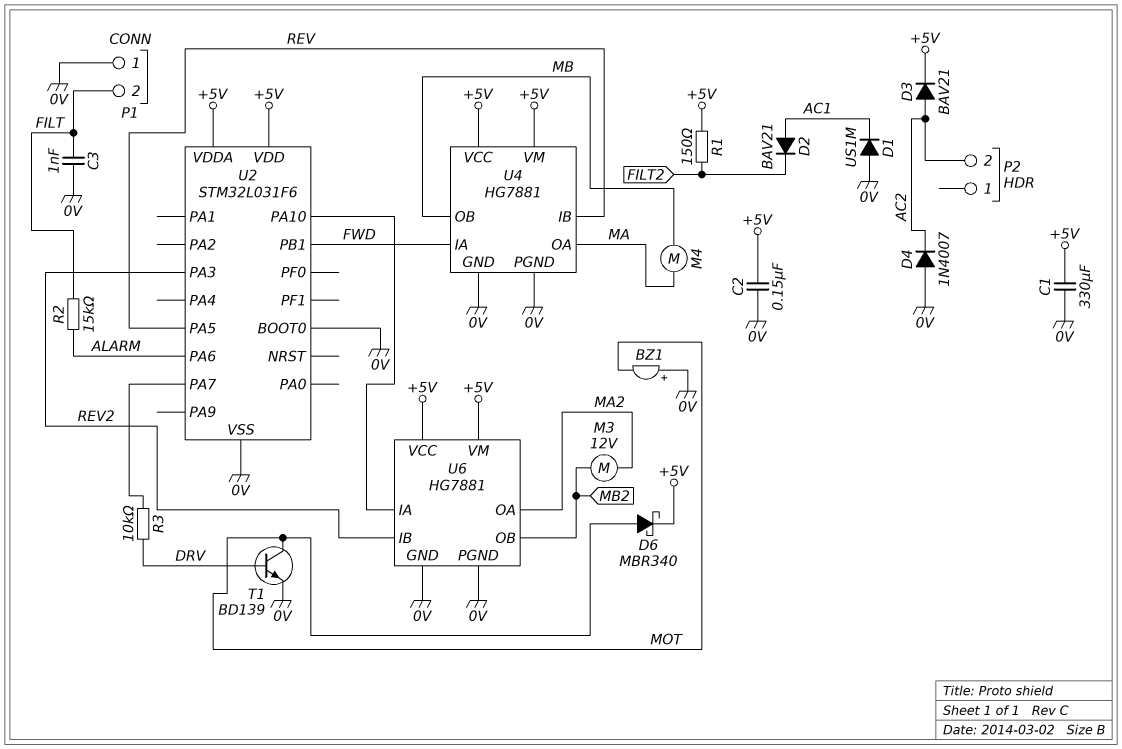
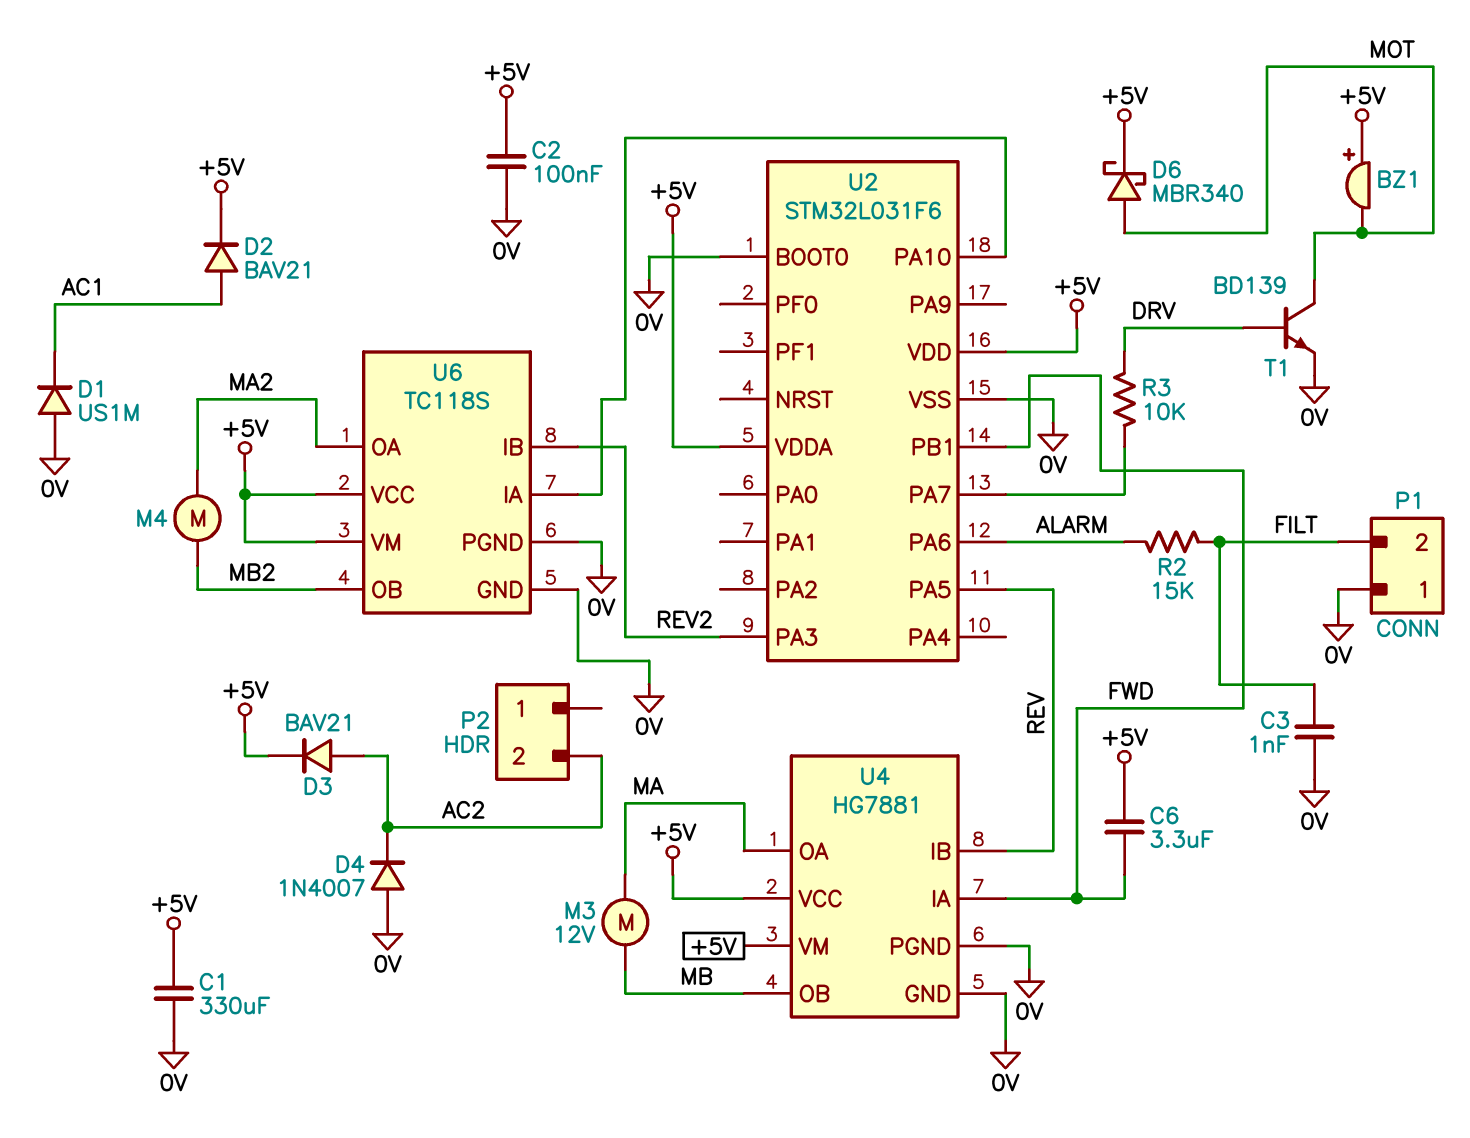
BZ1: buzzer (plus 0V, minus MOT) -> buzzer (plus +5V, minus MOT)
C2: 150nF (+5V, 0V) -> 100nF (+5V, 0V)
C6: none -> 3.3uF (+5V, FWD)
D2: diode BAV21 (A AC1, K FILT2) -> diode BAV21 (A AC1, K +5V)
M3: motor 12V (MA2, MB2) -> motor 12V (MA, MB)
M4: motor (MA, MB) -> motor (MA2, MB2)
R1: 150 (+5V, FILT2) -> none
U6: HG7881 -> TC118S

